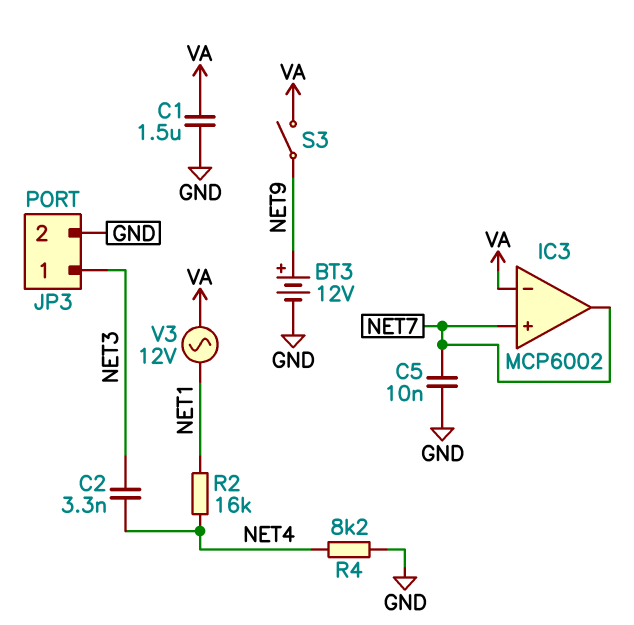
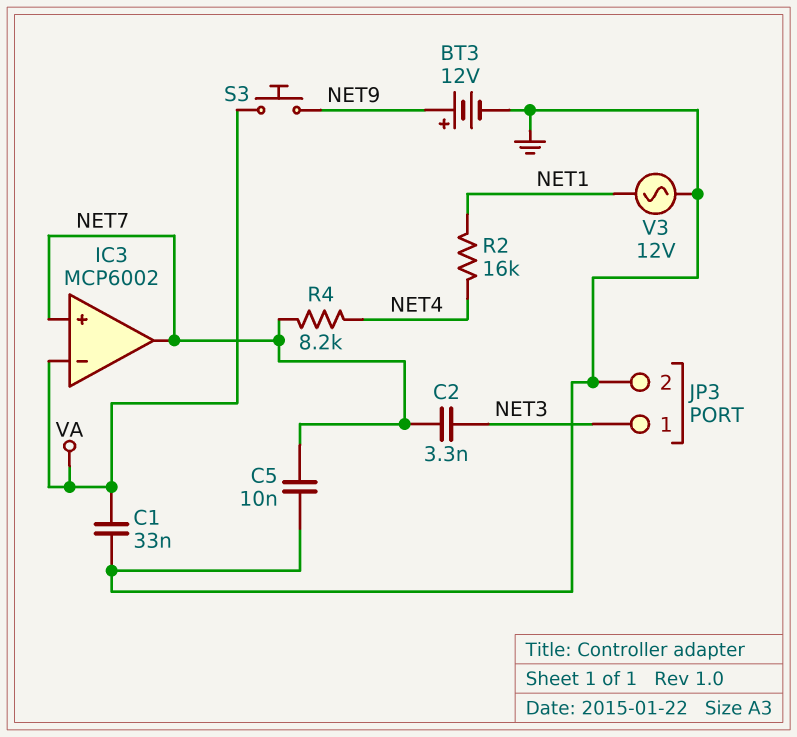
C1: 1.5uF (GND, VA) -> 33nF (GND, VA)
C2: 3.3nF (NET3, NET4) -> 3.3nF (NET3, NET7)
R4: 8.2k (GND, NET4) -> 8.2k (NET4, NET7)
S3: switch (NET9, VA) -> button (NET9, VA)
V3: AC 12V (NET1, VA) -> AC 12V (GND, NET1)

